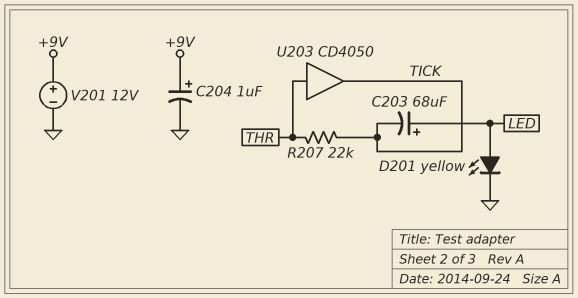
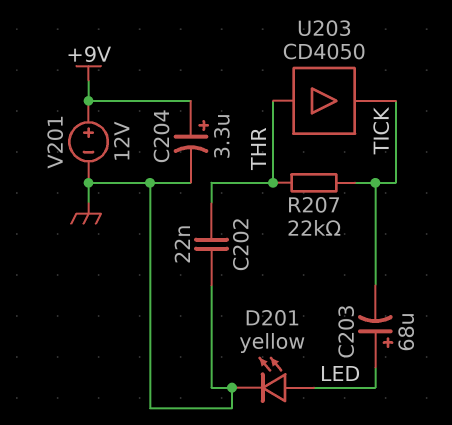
C202: none -> 22nF (GND, THR)
C204: 1uF (plus +9V, minus GND) -> 3.3uF (plus +9V, minus GND)

